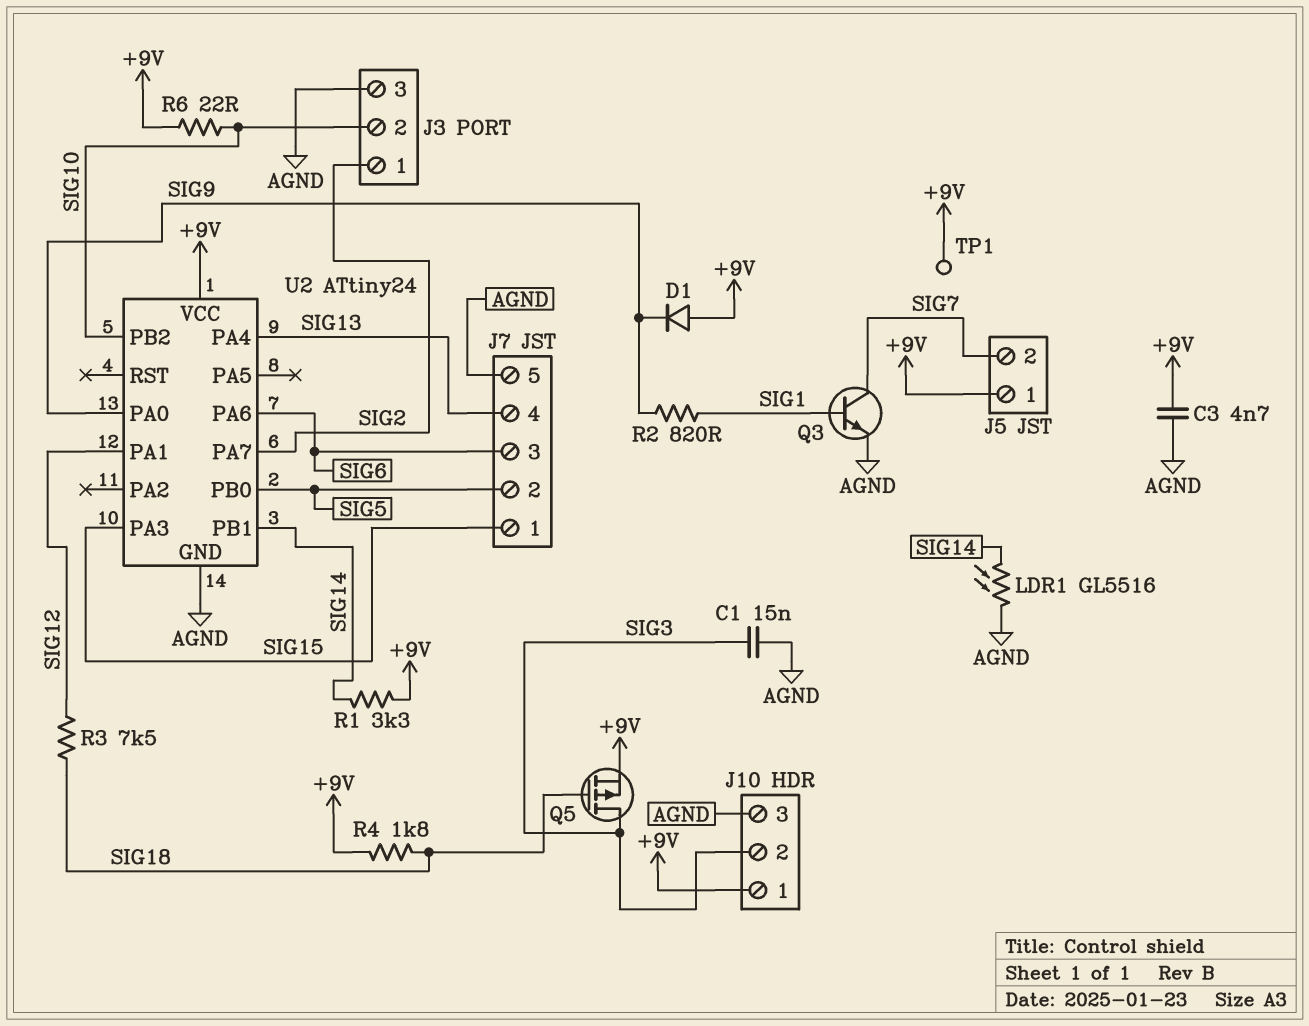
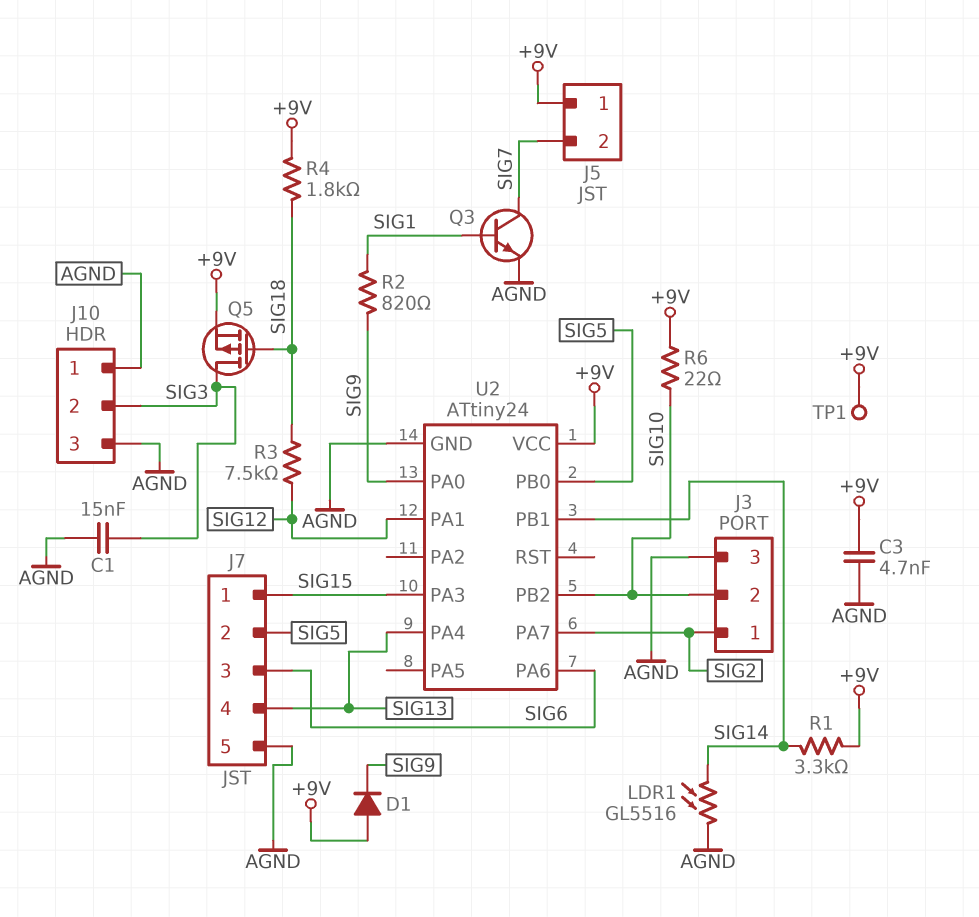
J10 pin 1: +9V -> AGND

